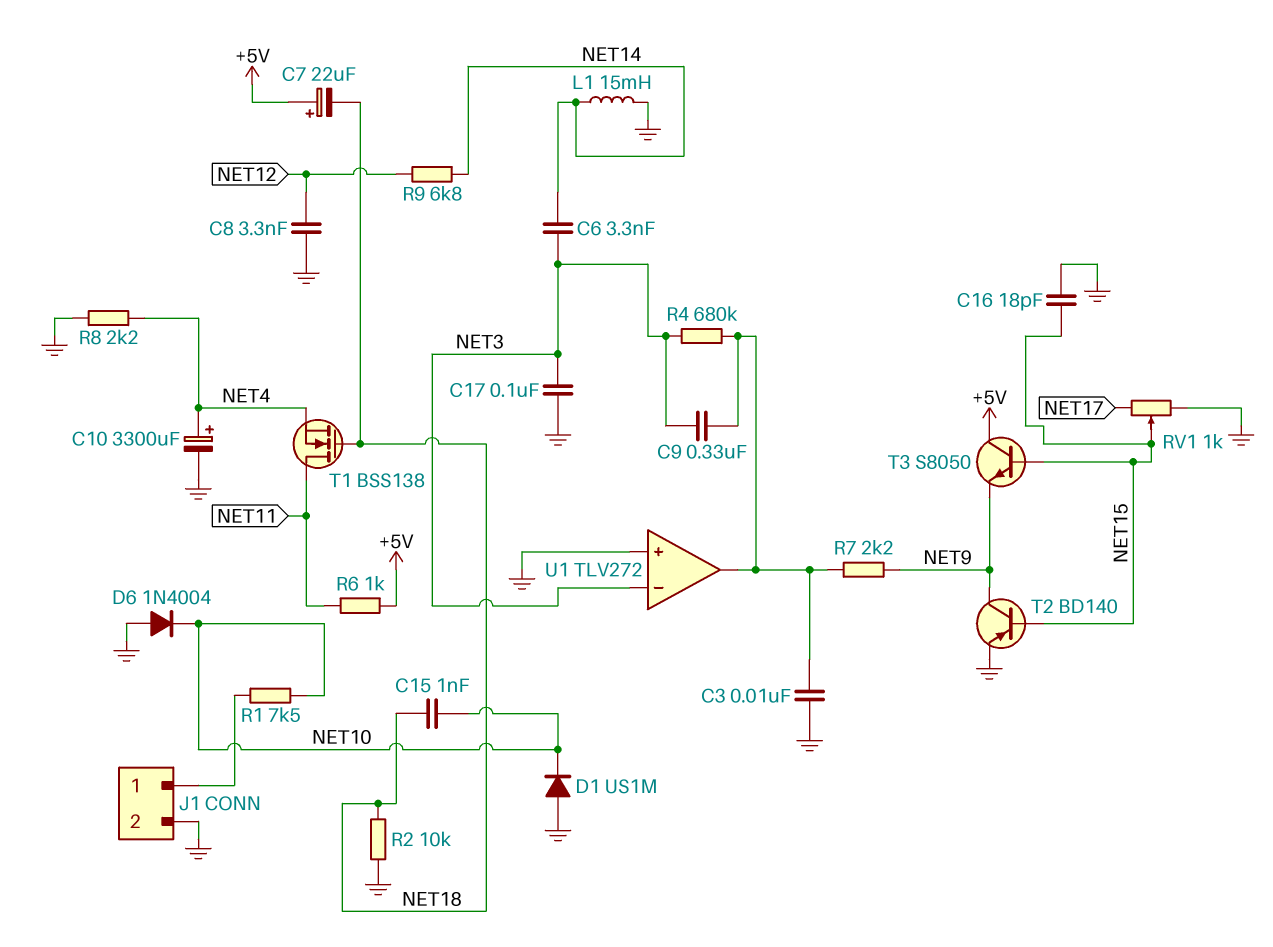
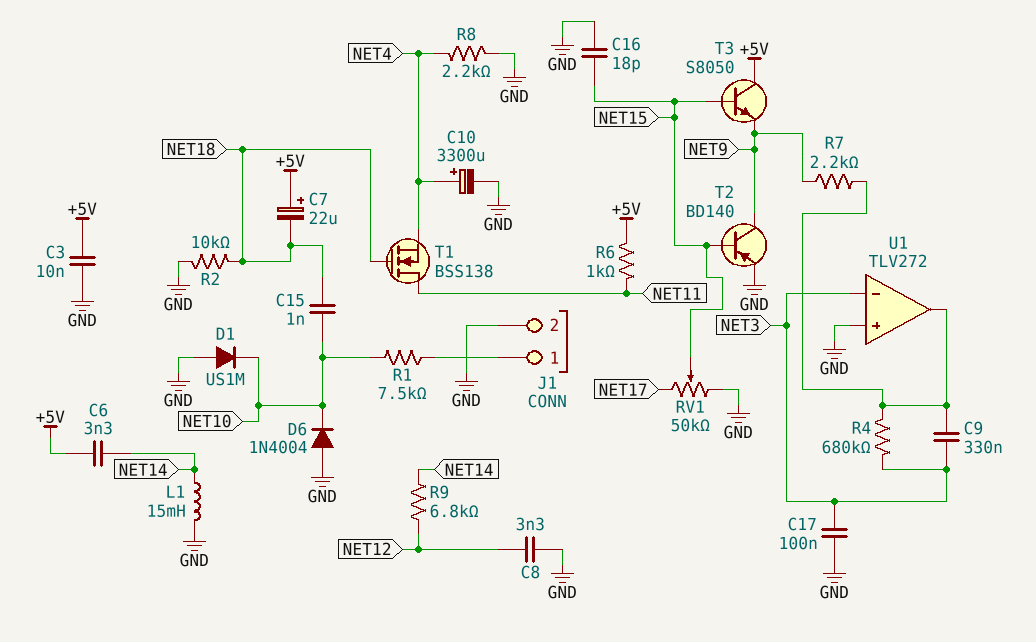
C3: 10nF (GND, U1/out) -> 10nF (+5V, GND)
C6: 3.3nF (NET3, NET14) -> 3.3nF (+5V, NET14)
RV1: 1k (GND, NET17, wiper NET15) -> 50k (GND, NET17, wiper NET15)

